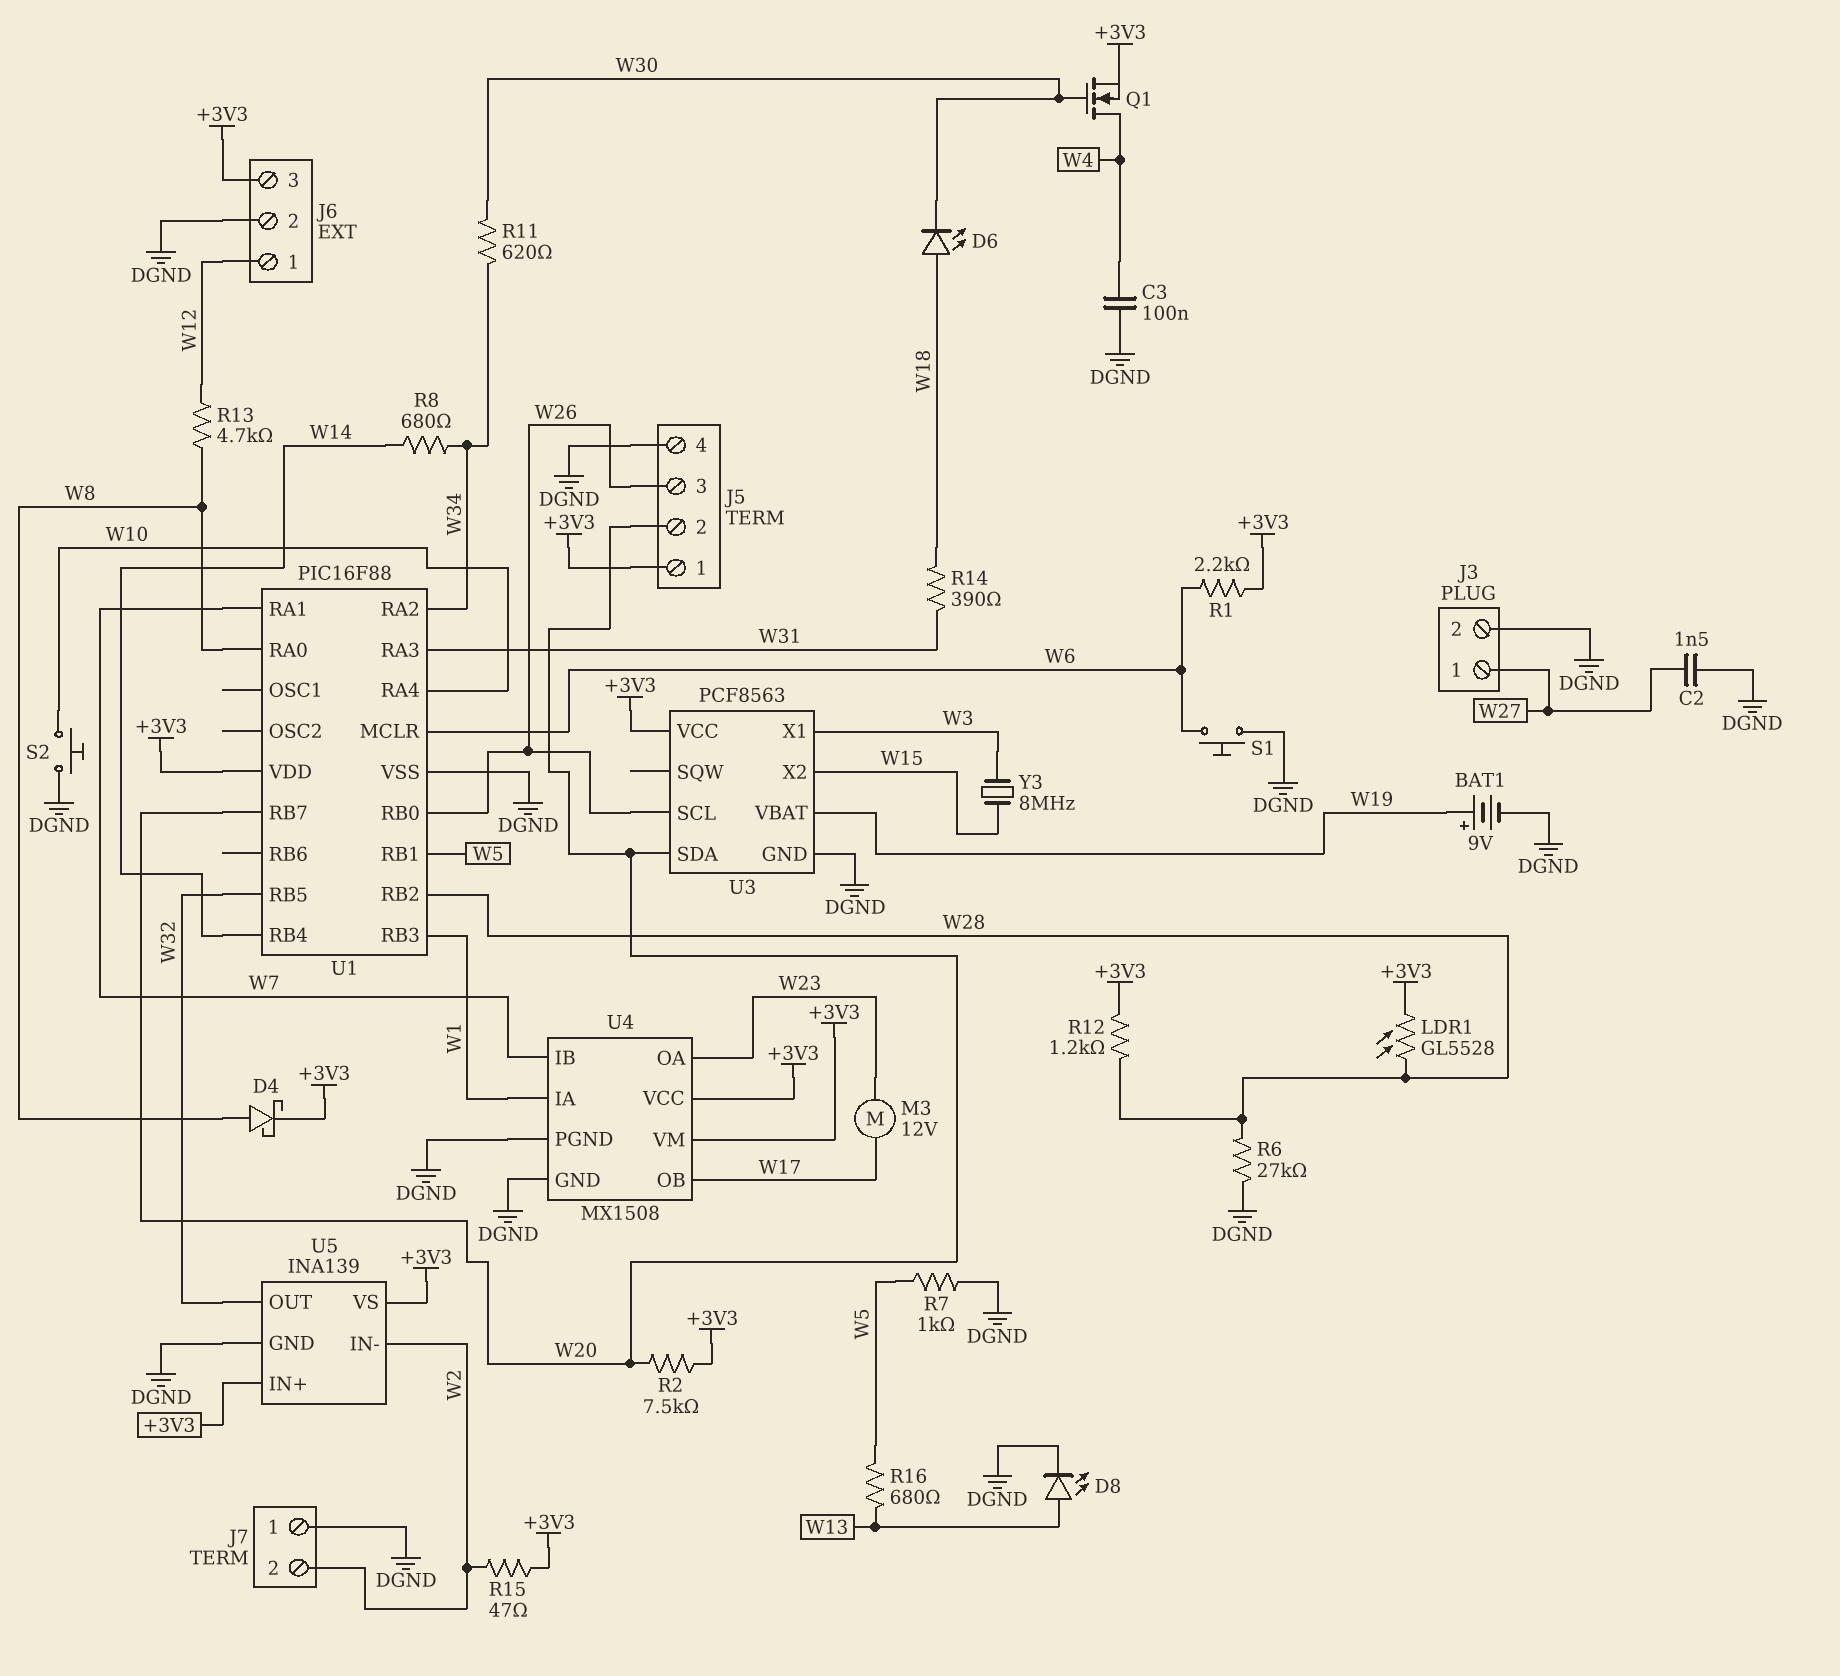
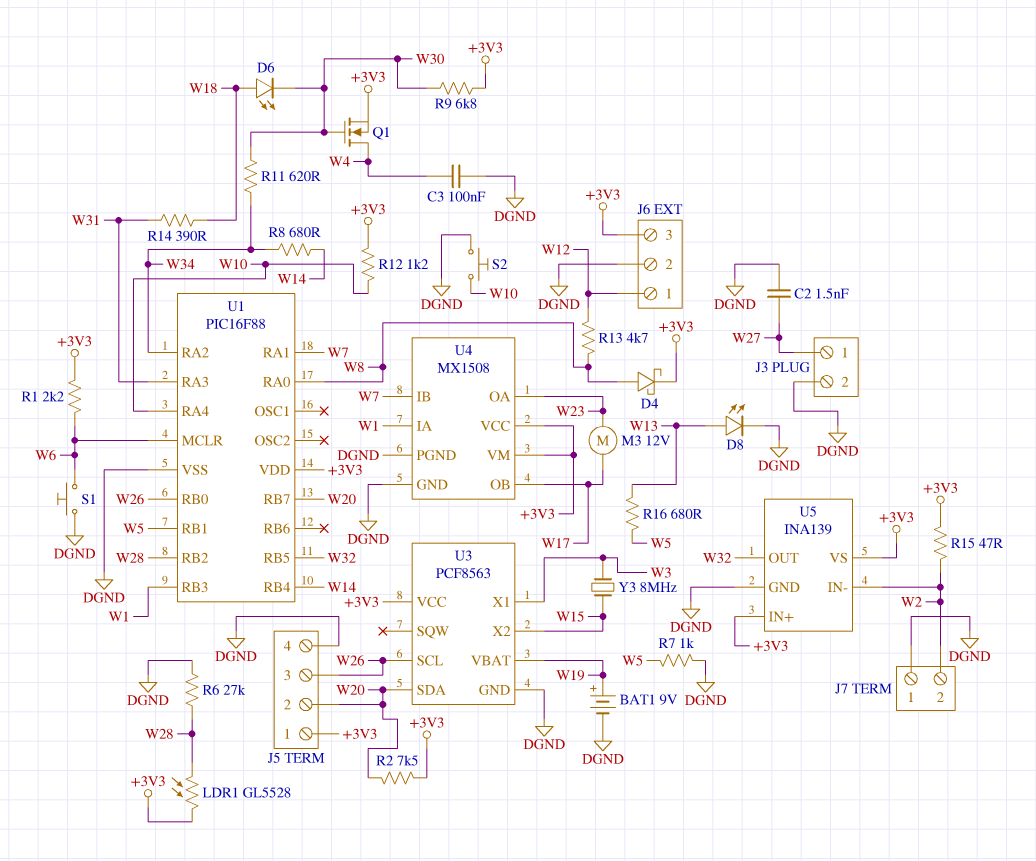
R9: none -> 6.8k (+3V3, W30)
R12: 1.2k (+3V3, W28) -> 1.2k (+3V3, W10)

